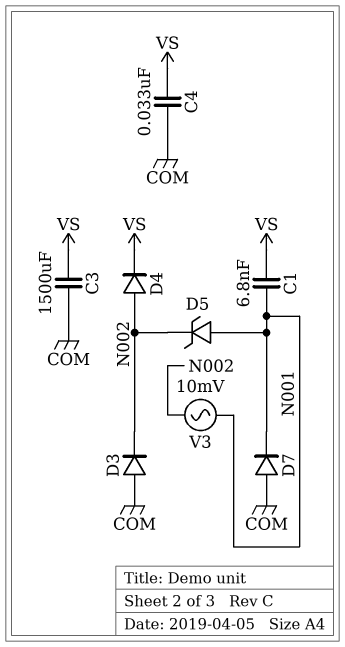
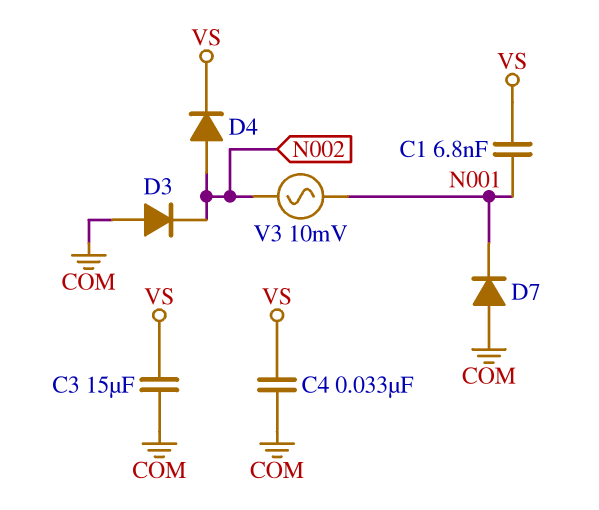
C3: 1500uF (COM, VS) -> 15uF (COM, VS)
D5: zener (A N001, K N002) -> none

